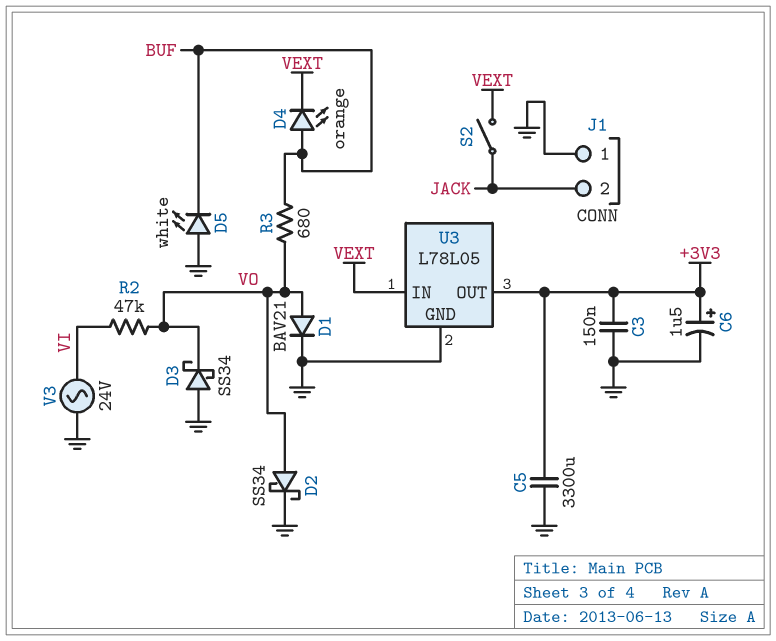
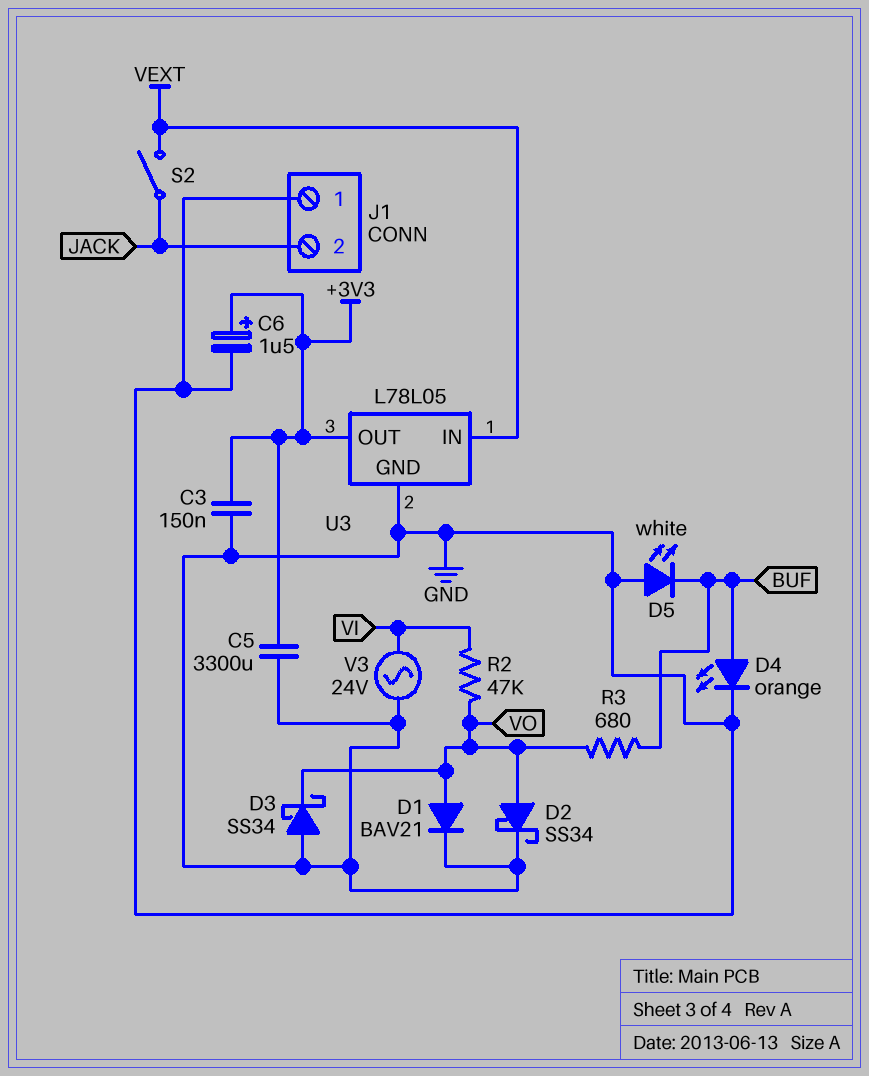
D4: LED orange (A BUF, K VEXT) -> LED orange (A BUF, K GND)

